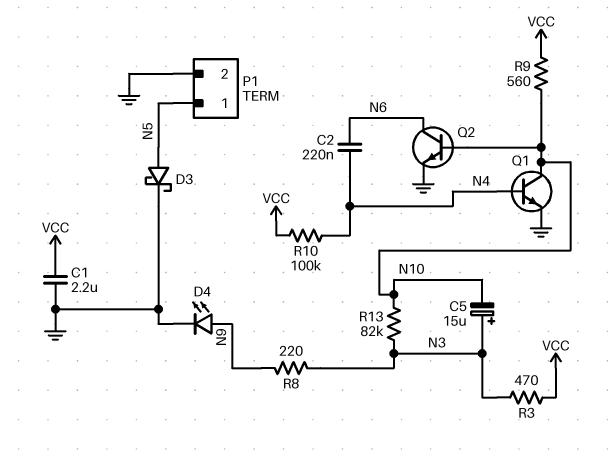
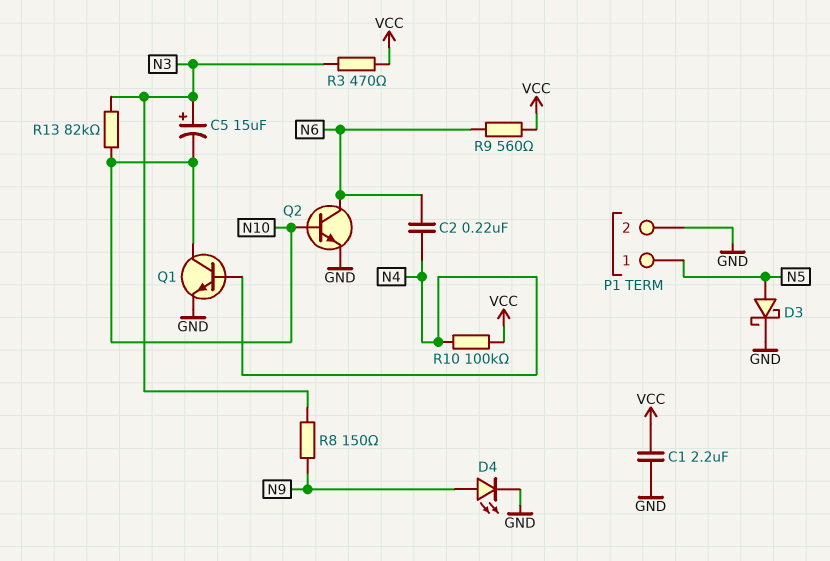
R8: 220 (N3, N9) -> 150 (N3, N9)
R9: 560 (N10, VCC) -> 560 (N6, VCC)

